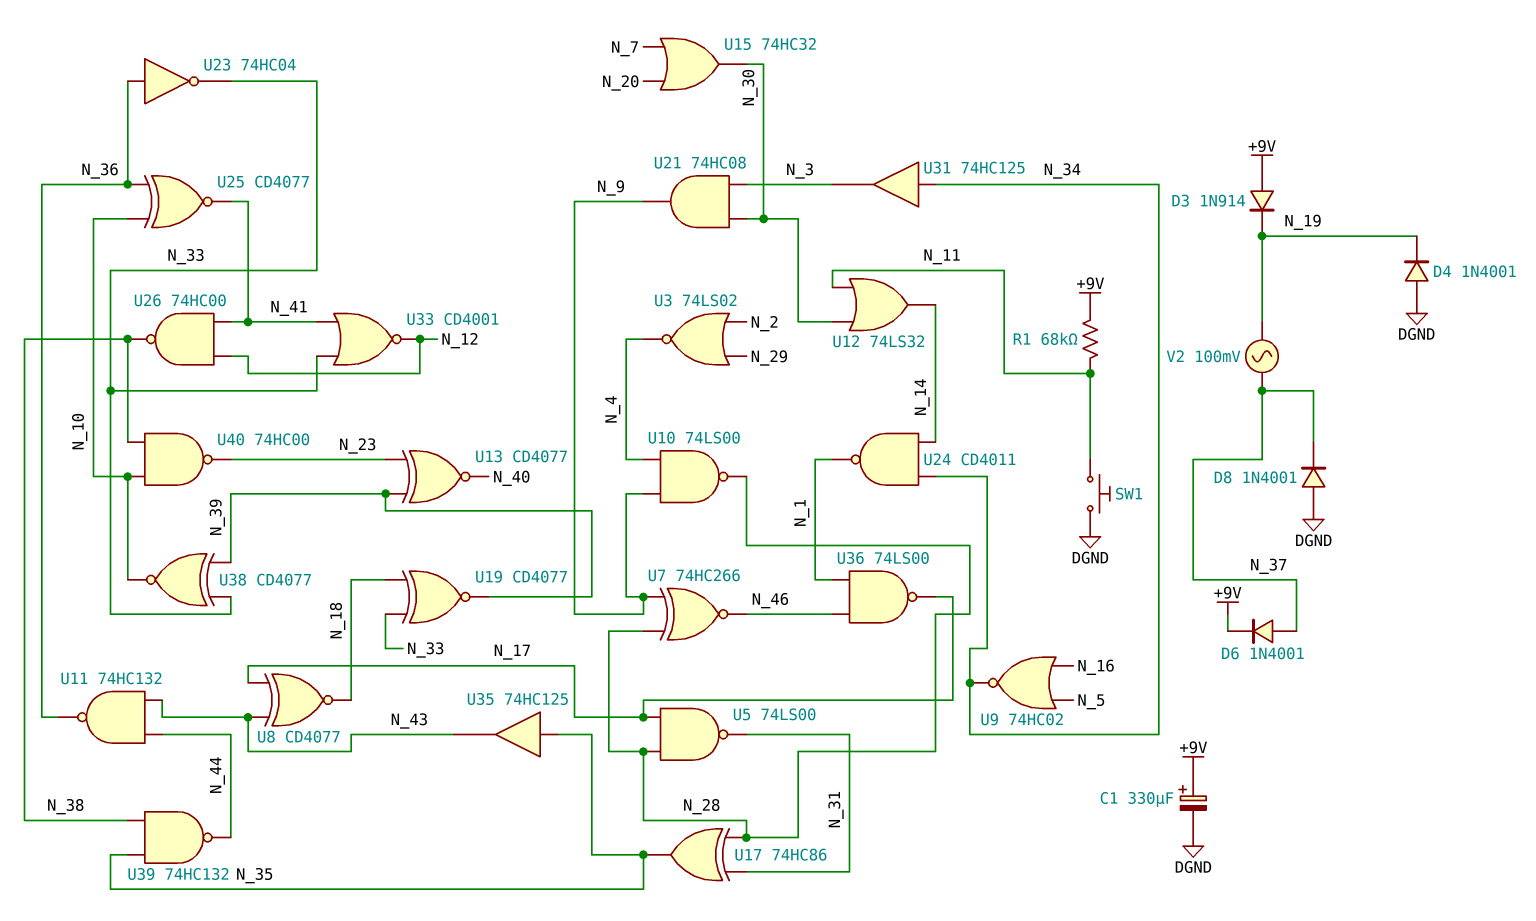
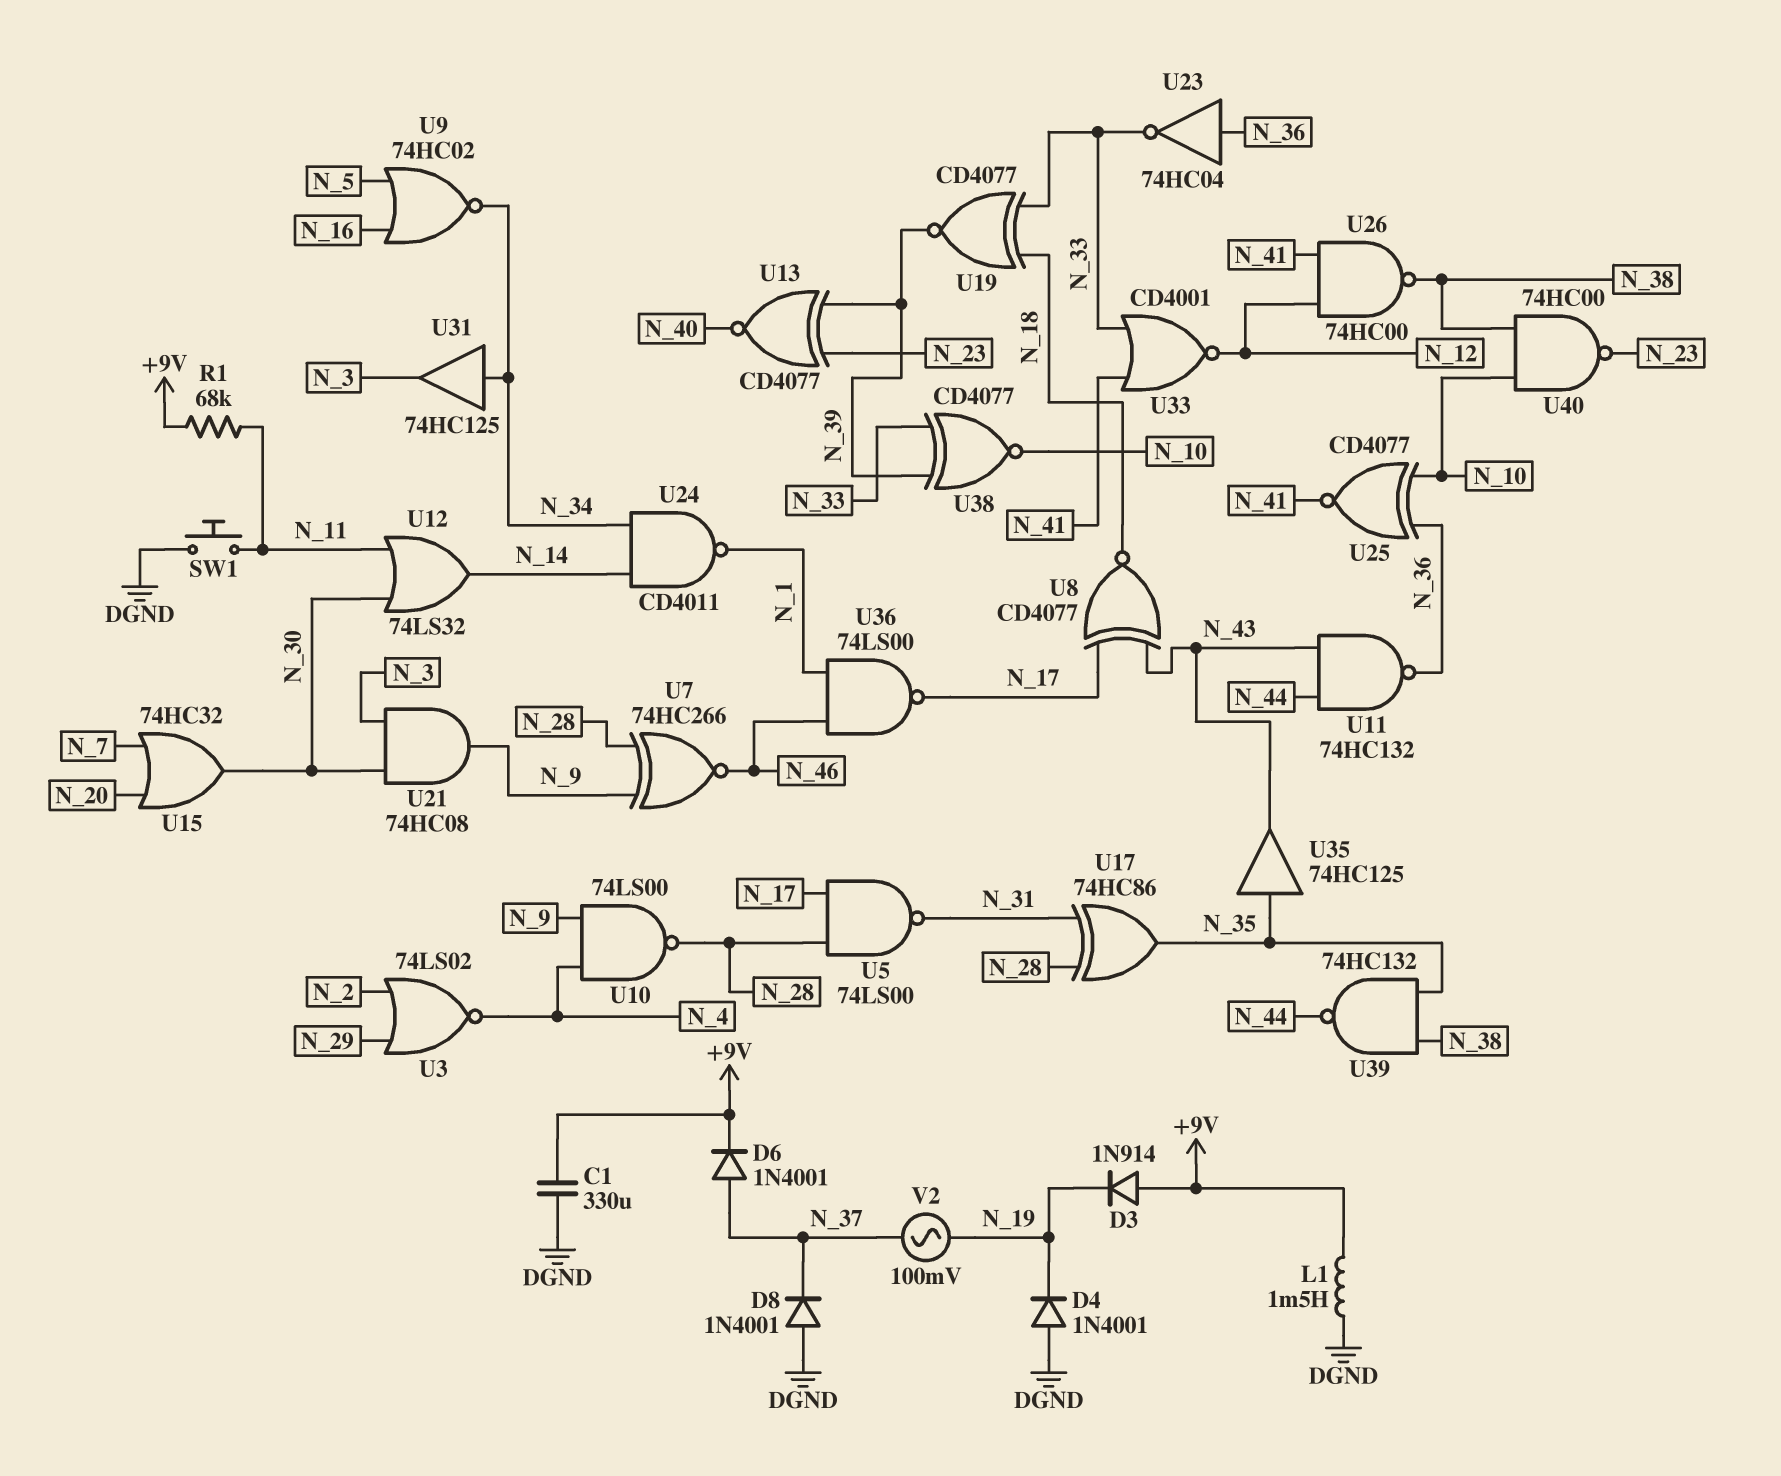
C1: 330uF (plus +9V, minus DGND) -> 330uF (+9V, DGND)
L1: none -> 1.5mH (+9V, DGND)

